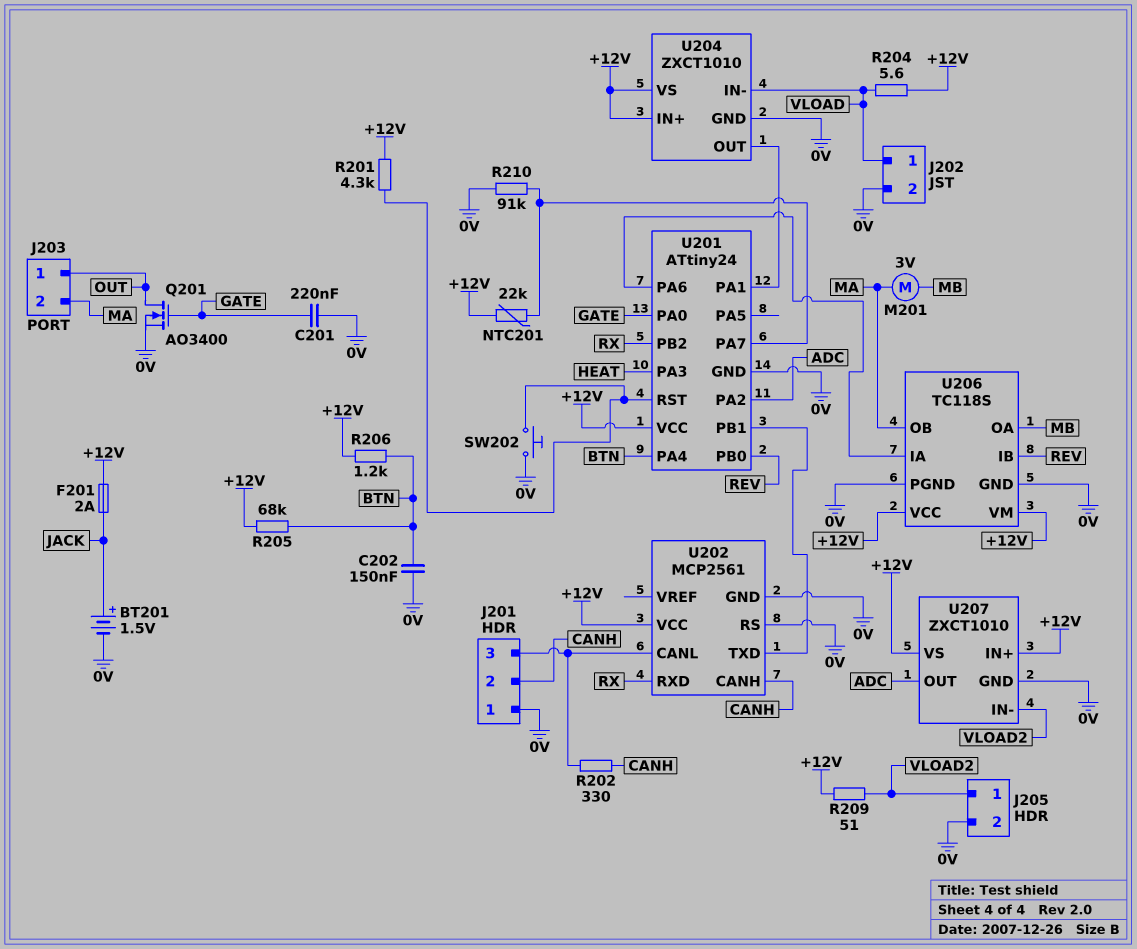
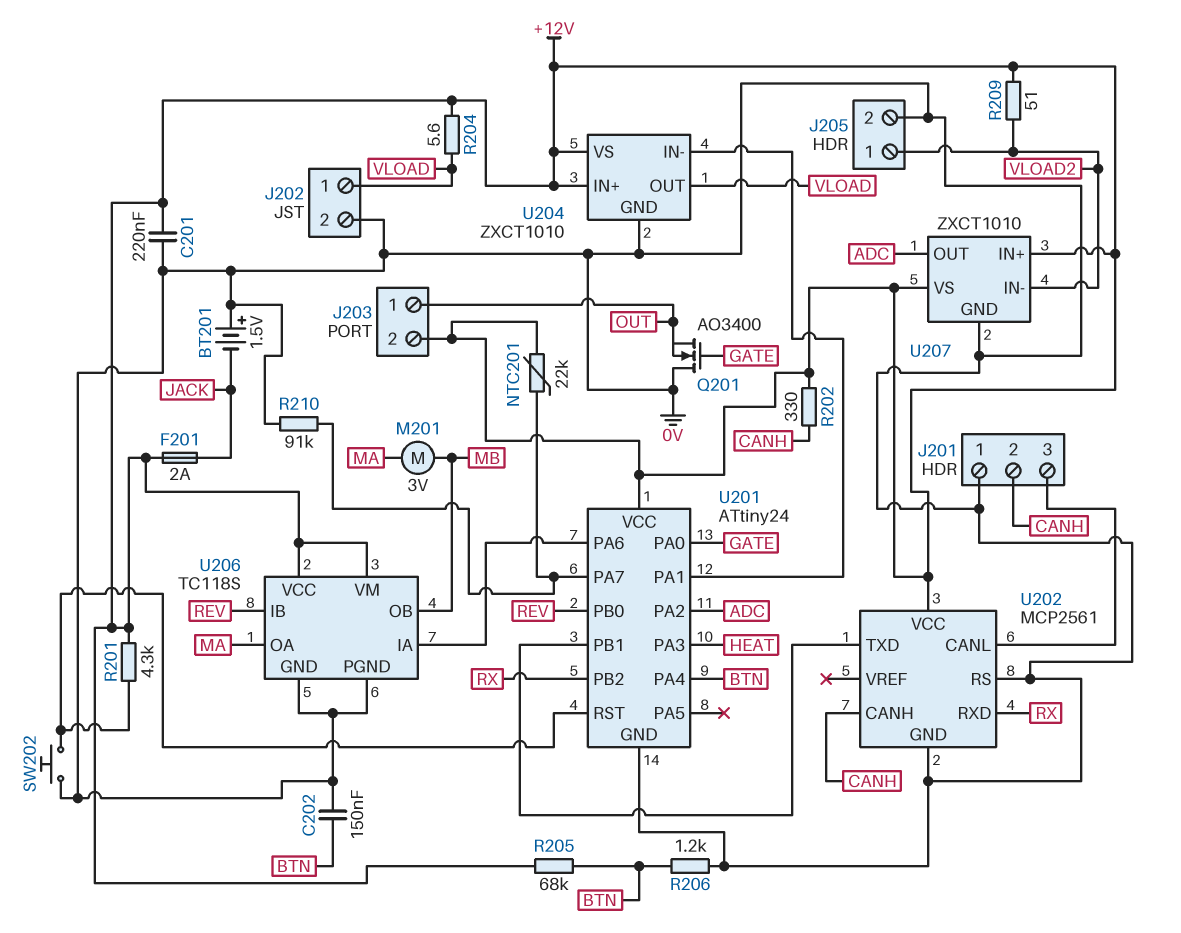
BT201: 1.5V (plus JACK, minus 0V) -> 1.5V (plus 0V, minus JACK)
C201: 220nF (0V, GATE) -> 220nF (+12V, 0V)
J203 pin 2: MA -> +12V
Q201: NMOS AO3400 (G GATE, D OUT, S 0V) -> NMOS AO3400 (G GATE, D 0V, S OUT)
R202: 330 (CANH, J201/3) -> 330 (+12V, CANH)
R206: 1.2k (+12V, BTN) -> 1.2k (0V, BTN)
U204 pin IN-: VLOAD -> U201/PA1
U204 pin OUT: U201/PA1 -> VLOAD
U206 pin OA: MB -> MA
U206 pin OB: MA -> MB

